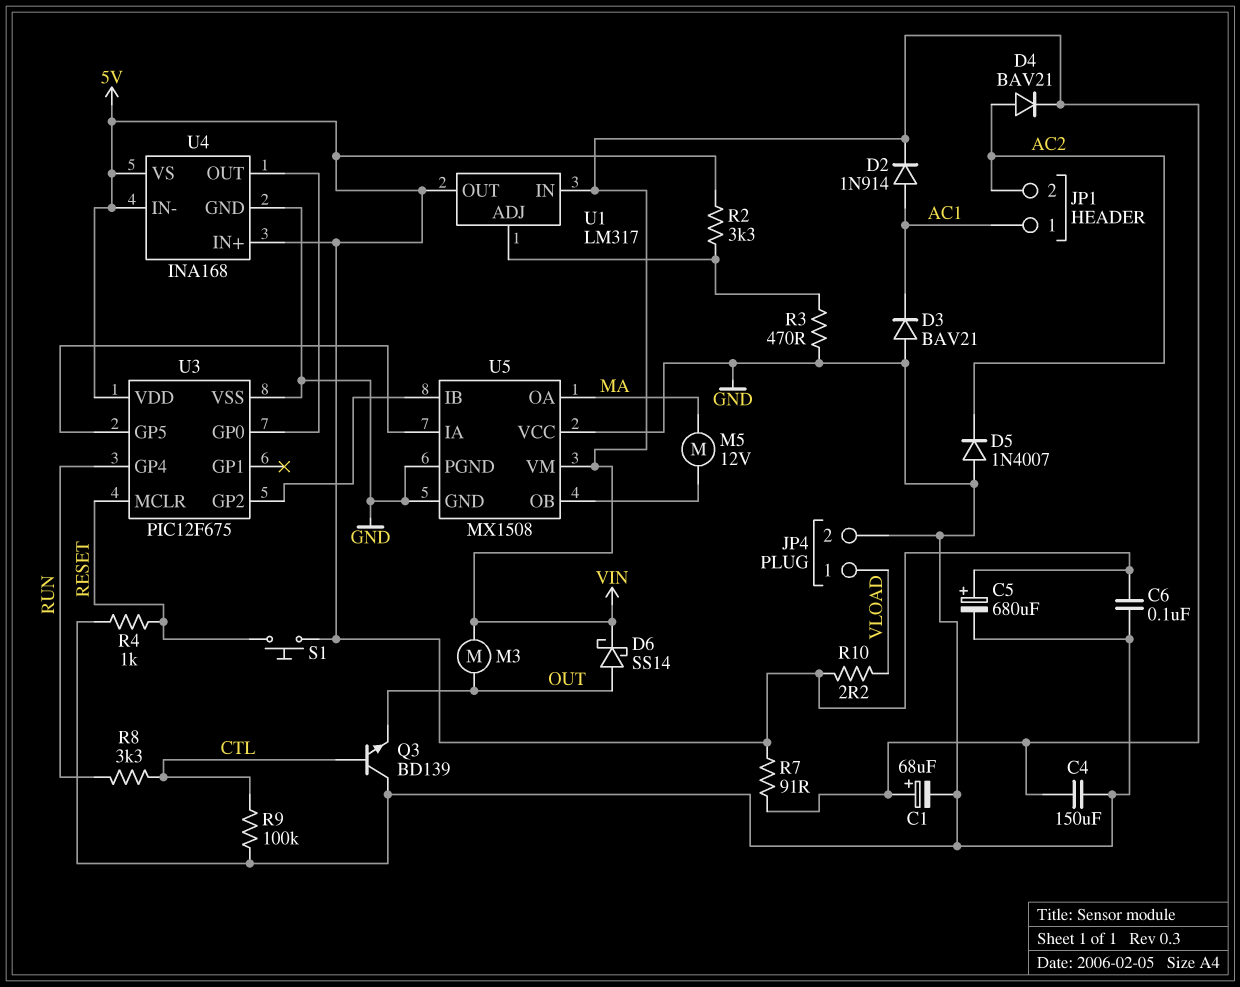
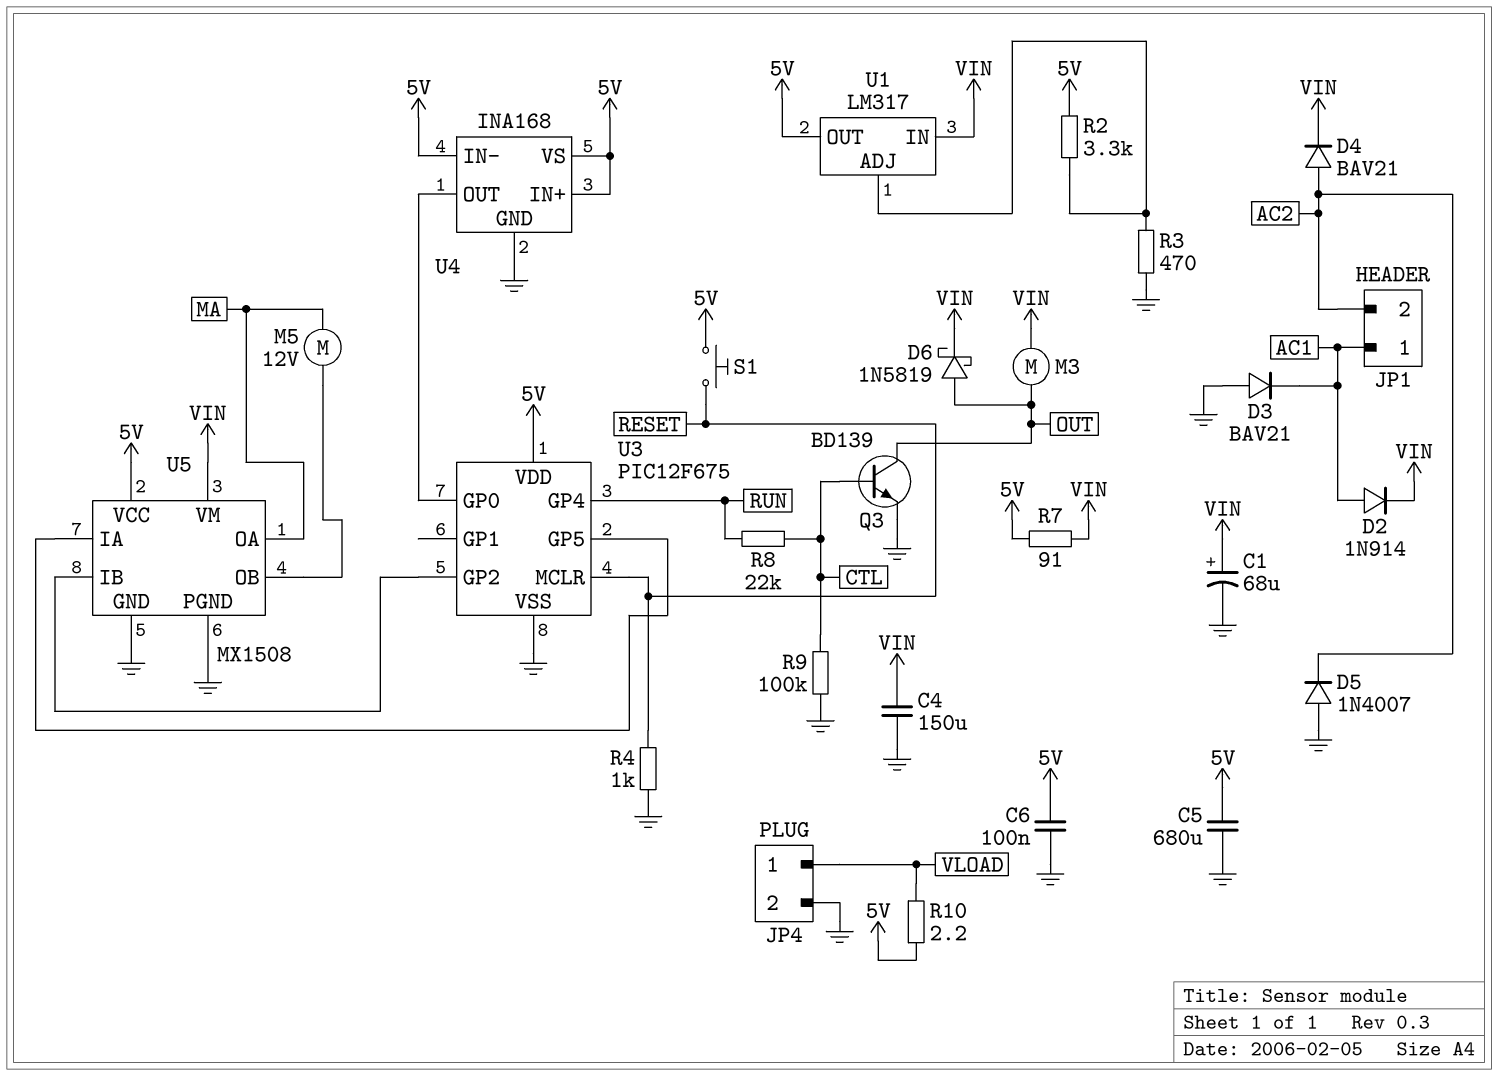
C5: 680uF (plus 5V, minus GND) -> 680uF (5V, GND)
D6: schottky SS14 (A OUT, K VIN) -> schottky 1N5819 (A OUT, K VIN)
Q3: NPN BD139 (B CTL, C GND, E OUT) -> NPN BD139 (B CTL, C OUT, E GND)
R8: 3.3k (CTL, RUN) -> 22k (CTL, RUN)
U5 pin VCC: GND -> 5V

